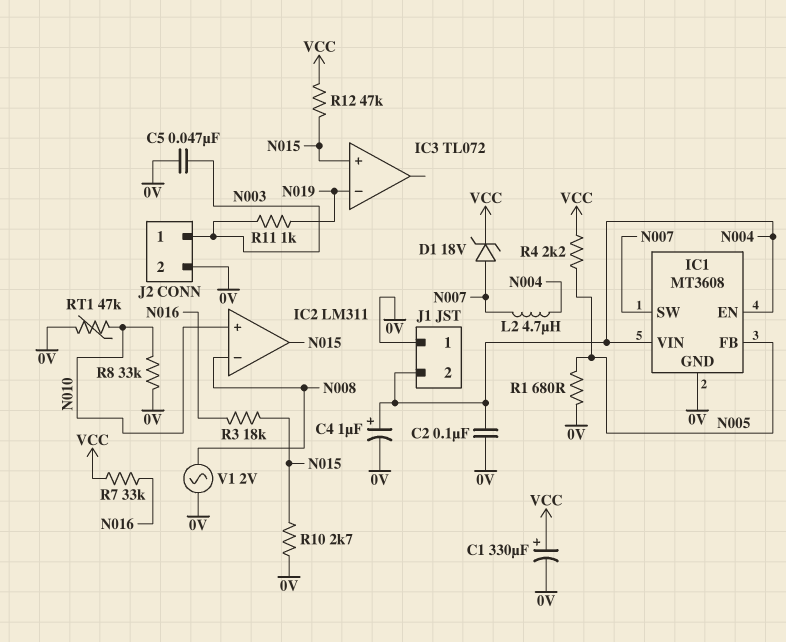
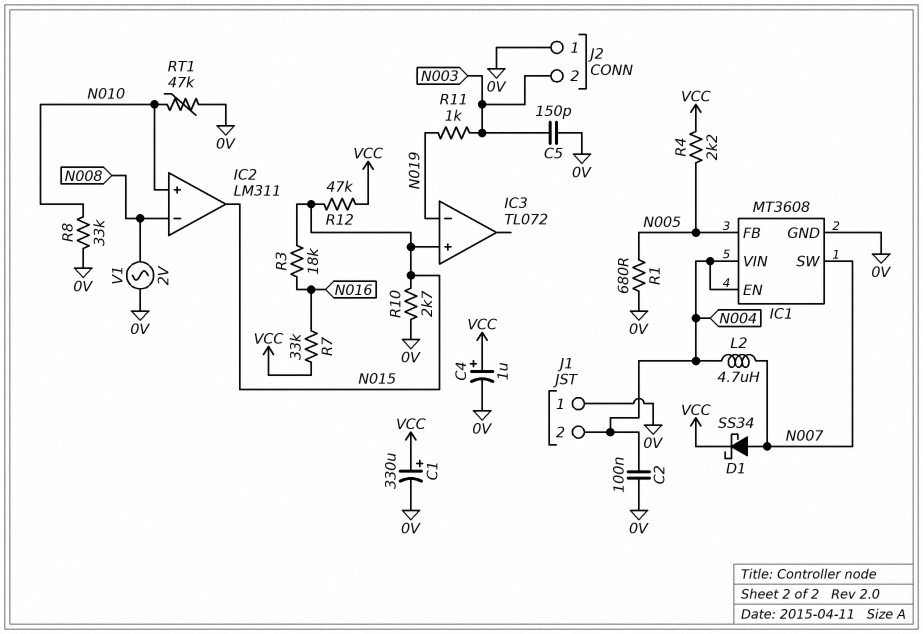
C4: 1uF (plus N004, minus 0V) -> 1uF (plus VCC, minus 0V)
C5: 47nF (0V, N003) -> 150pF (0V, N003)
D1: zener 18V (A N007, K VCC) -> schottky SS34 (A N007, K VCC)
J2 pin 1: N003 -> 0V
J2 pin 2: 0V -> N003

